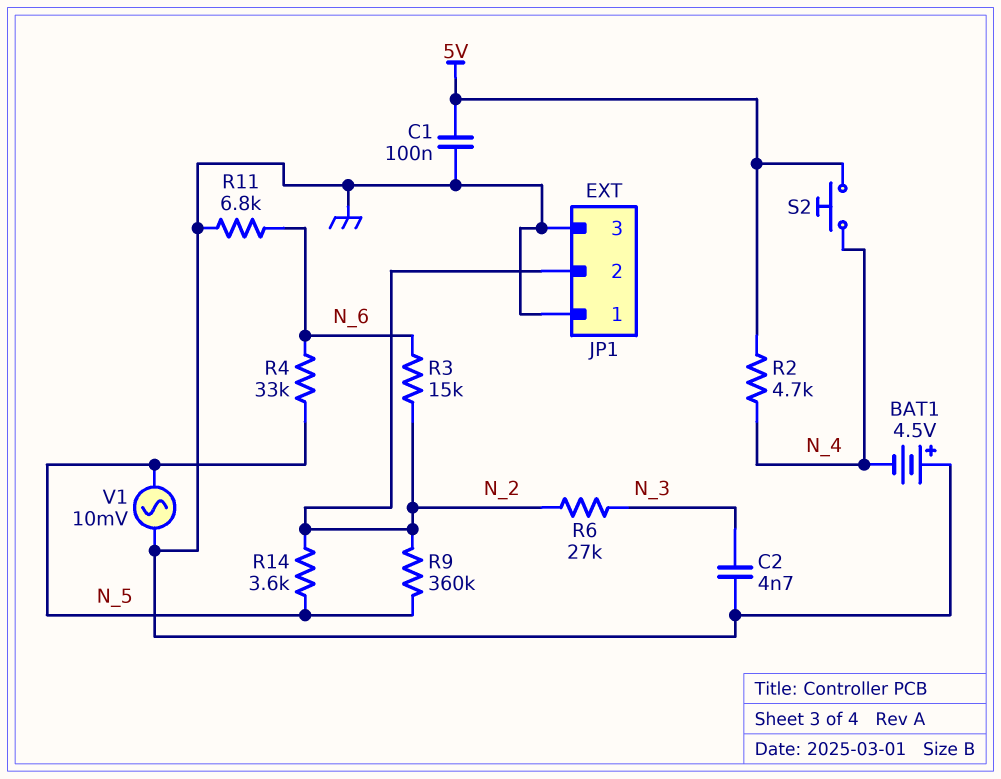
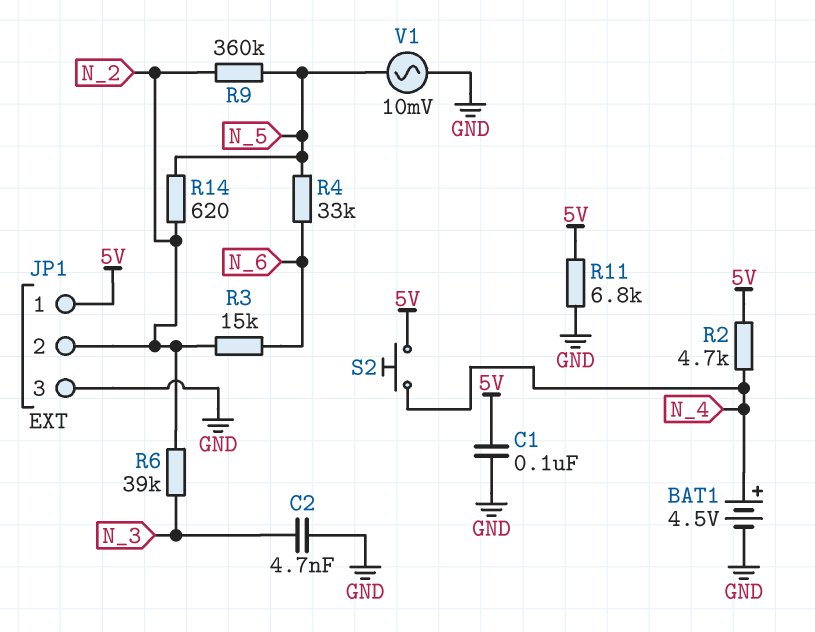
BAT1: 4.5V (plus GND, minus N_4) -> 4.5V (plus N_4, minus GND)
JP1 pin 1: GND -> 5V
R6: 27k (N_2, N_3) -> 39k (N_2, N_3)
R11: 6.8k (GND, N_6) -> 6.8k (5V, GND)
R14: 3.6k (N_2, N_5) -> 620 (N_2, N_5)

